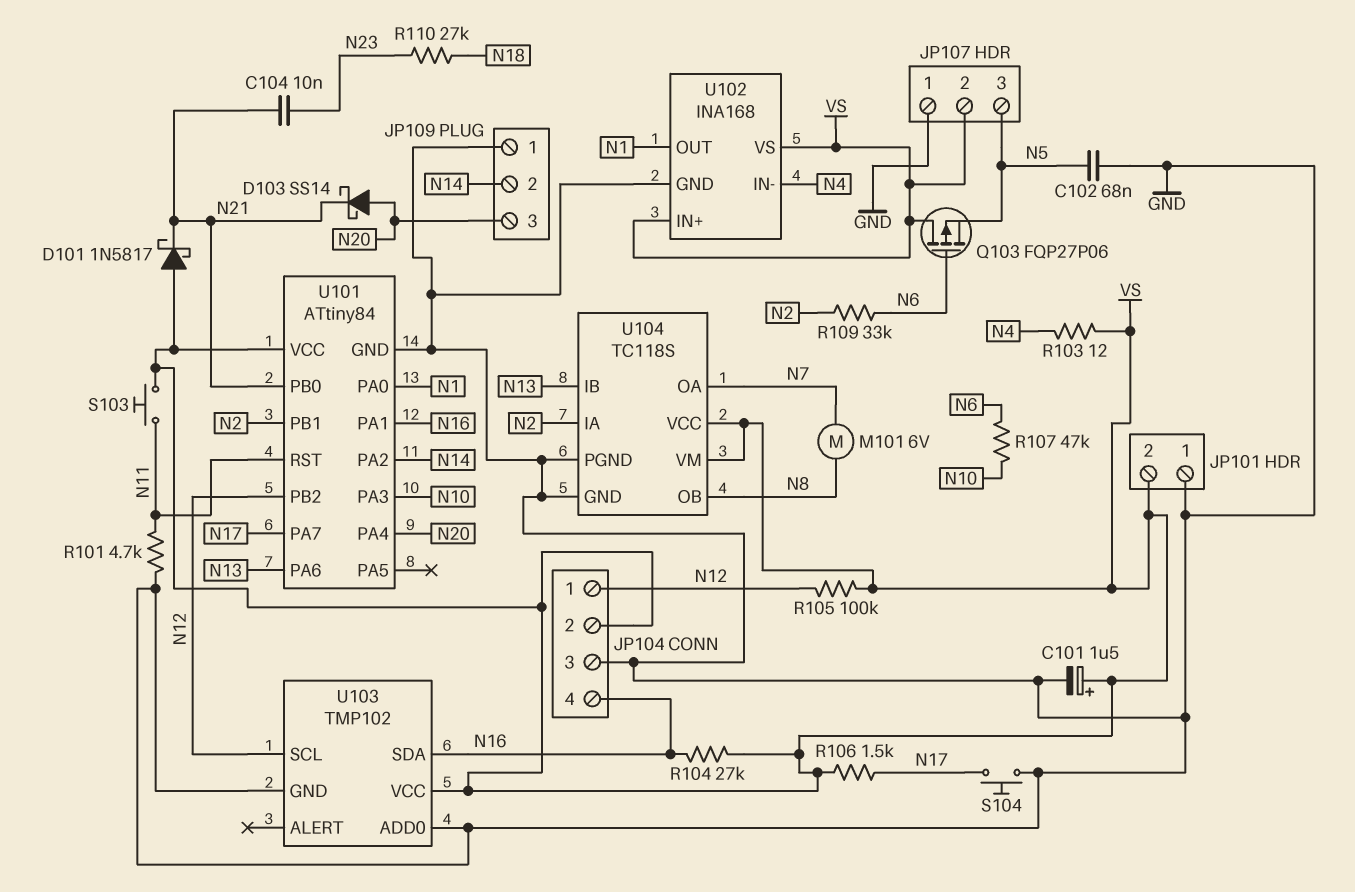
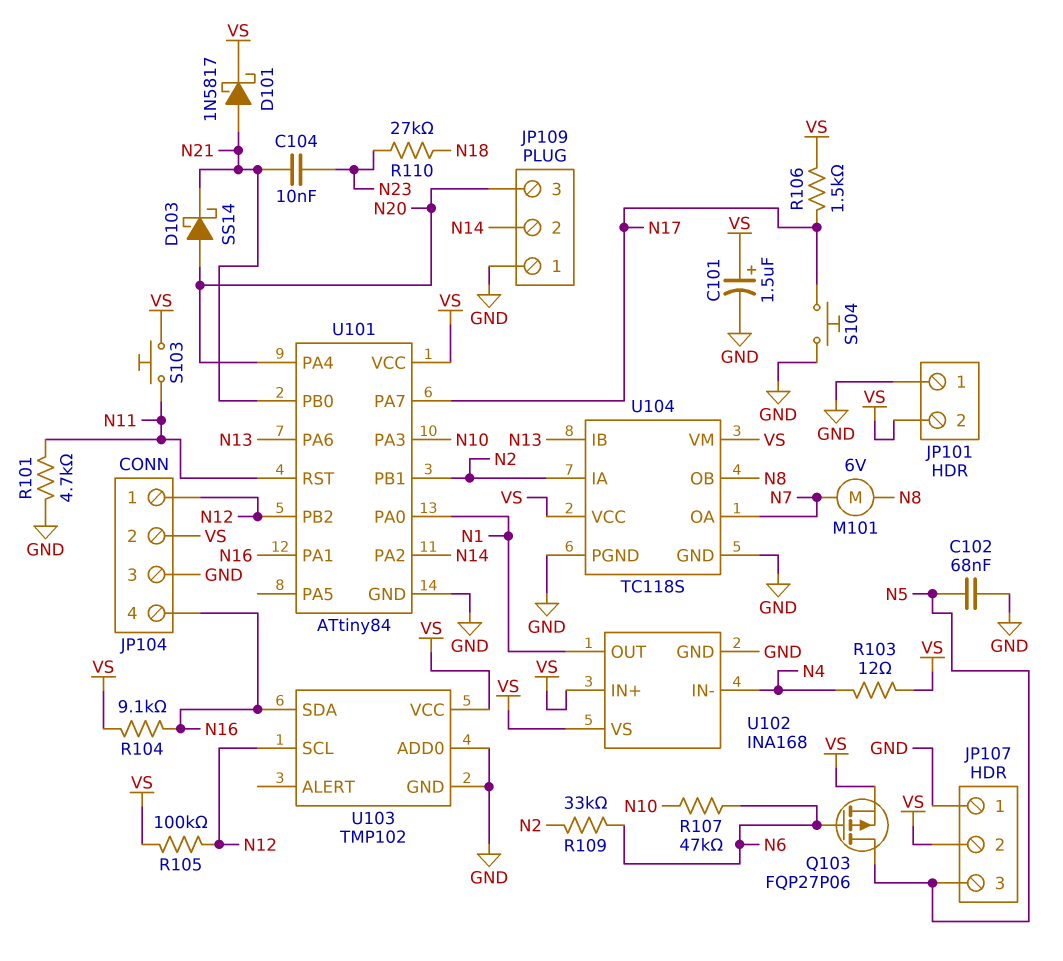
D101: schottky 1N5817 (A VS, K N21) -> schottky 1N5817 (A N21, K VS)
Q103: PMOS FQP27P06 (G N6, D VS, S N5) -> PMOS FQP27P06 (G N6, D N5, S VS)
R104: 27k (N16, VS) -> 9.1k (N16, VS)

